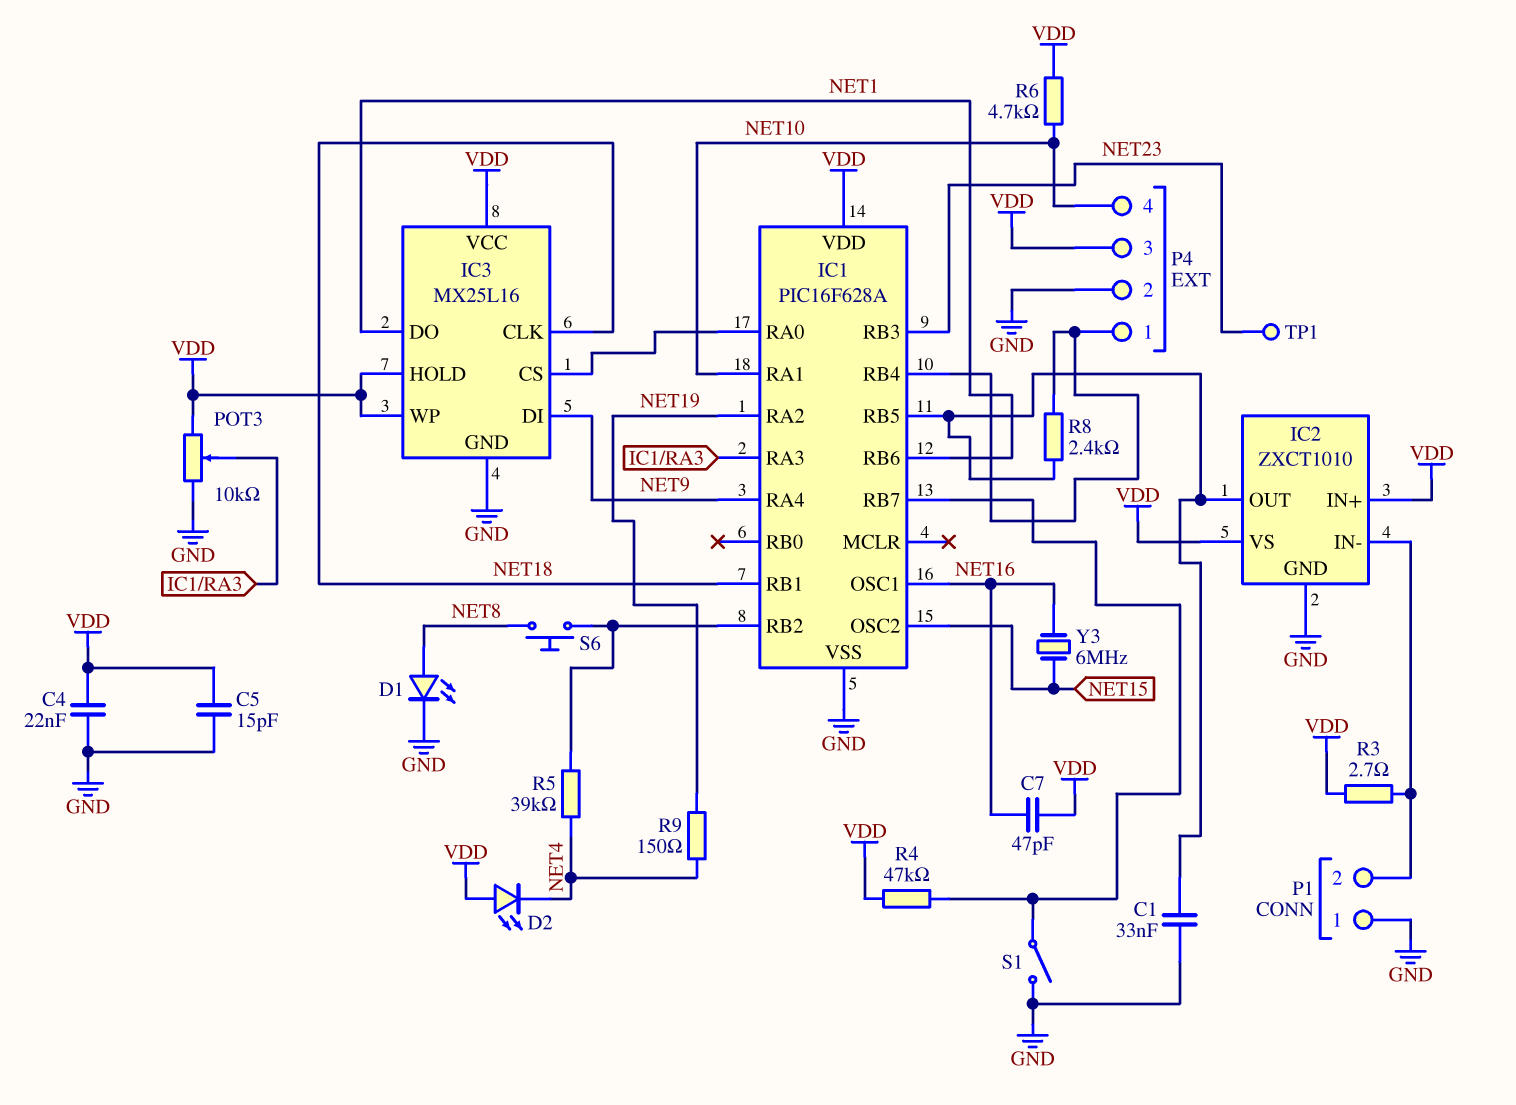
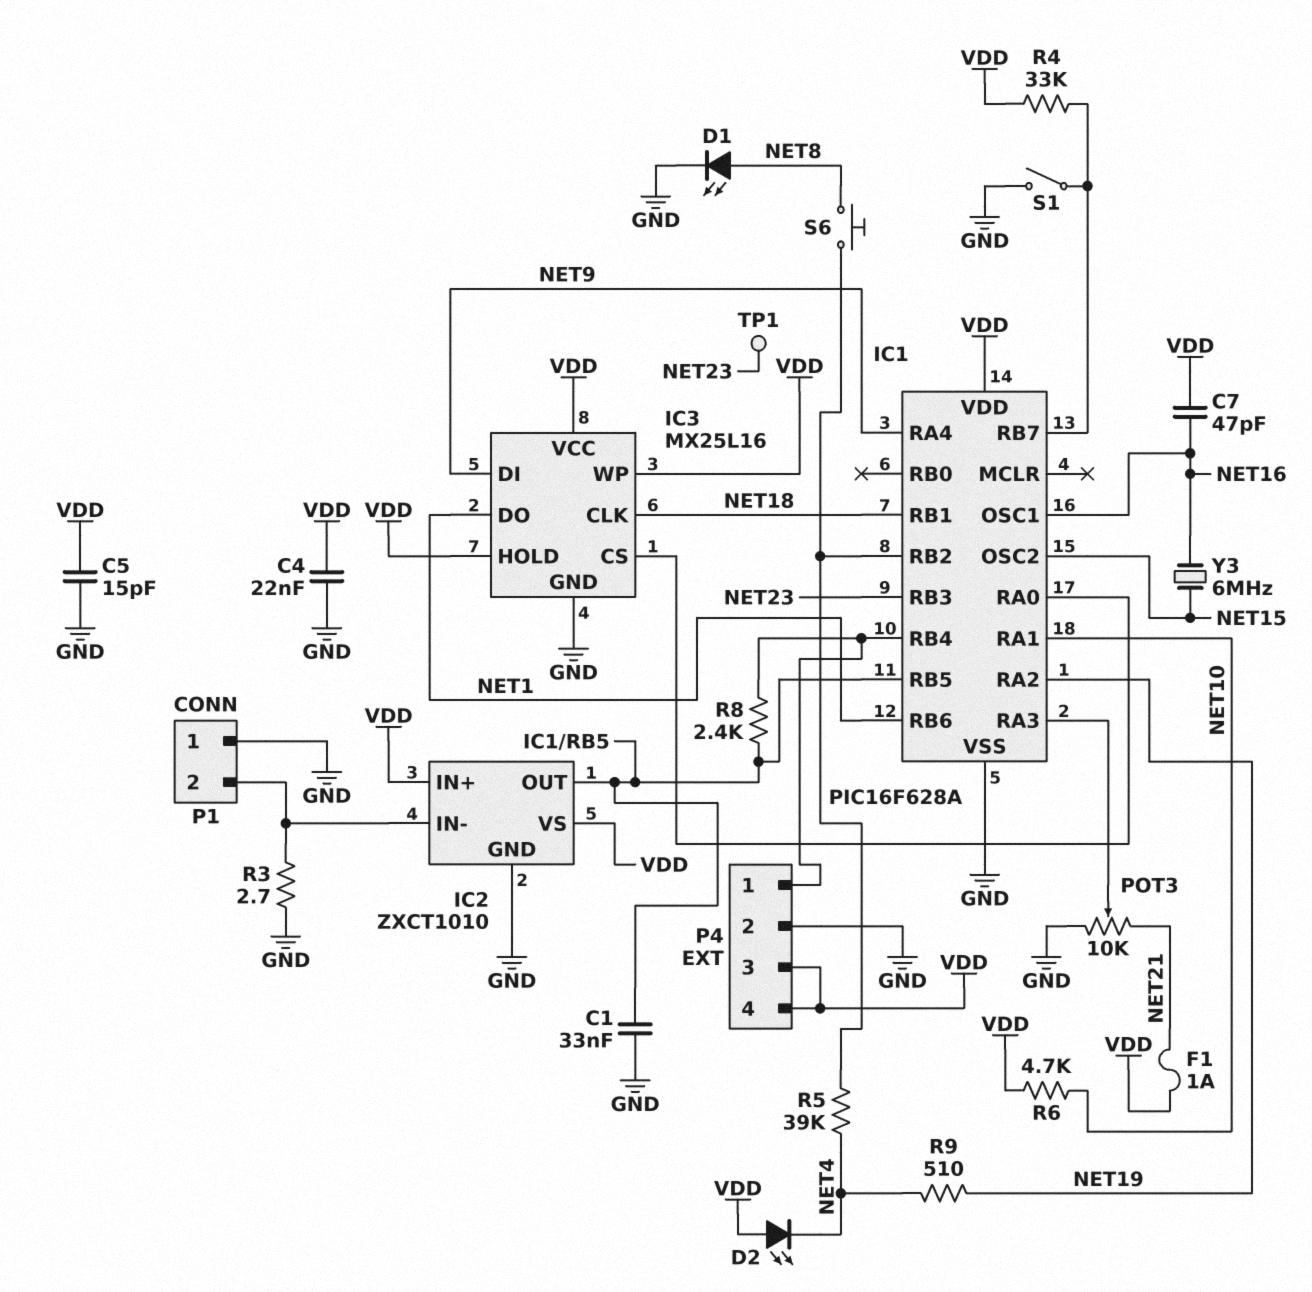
F1: none -> 1A (NET21, VDD)
P4 pin 4: NET10 -> VDD
POT3: 10k (GND, VDD, wiper IC1/RA3) -> 10k (GND, NET21, wiper IC1/RA3)
R3: 2.7 (IC2/IN-, VDD) -> 2.7 (GND, IC2/IN-)
R4: 47k (IC1/RB7, VDD) -> 33k (IC1/RB7, VDD)
R9: 150 (NET4, NET19) -> 510 (NET4, NET19)

